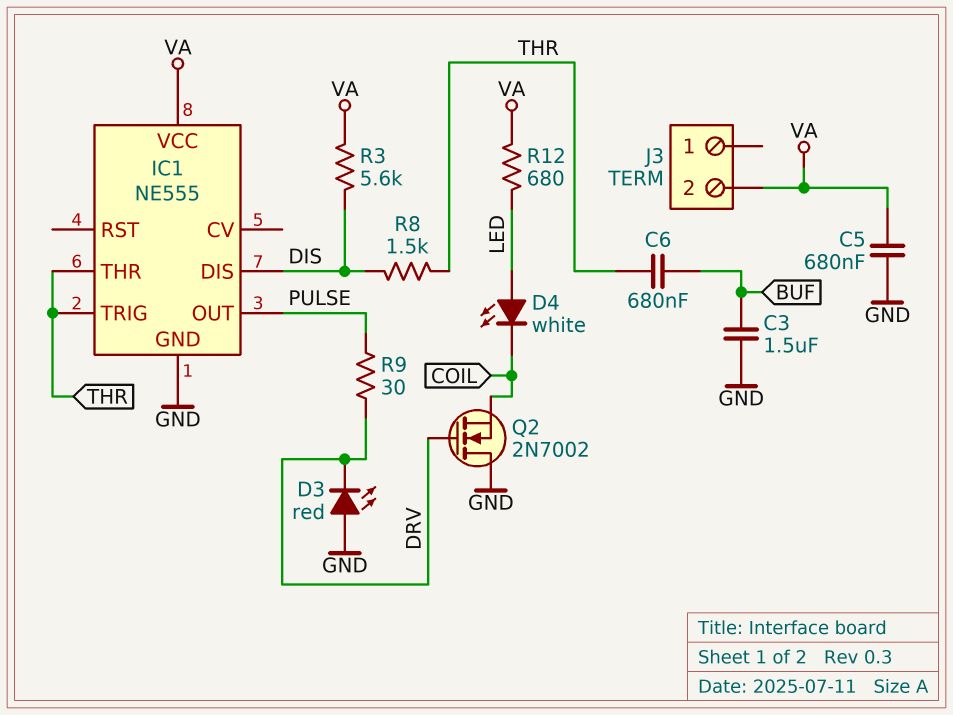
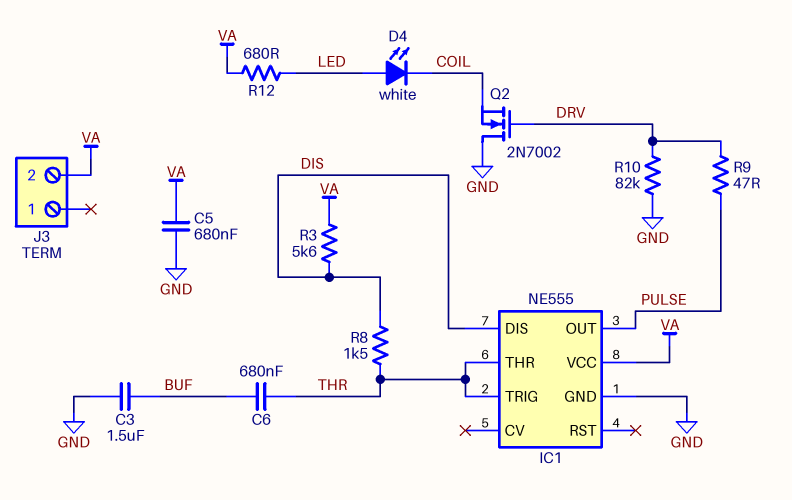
D3: LED red (A GND, K DRV) -> none
R9: 30 (DRV, PULSE) -> 47 (DRV, PULSE)
R10: none -> 82k (DRV, GND)

